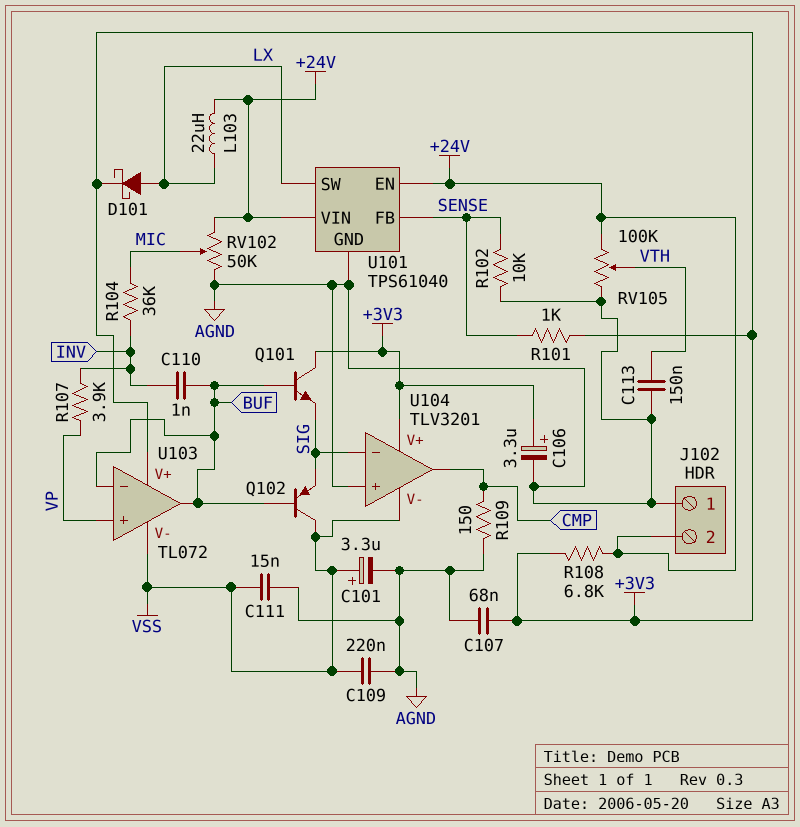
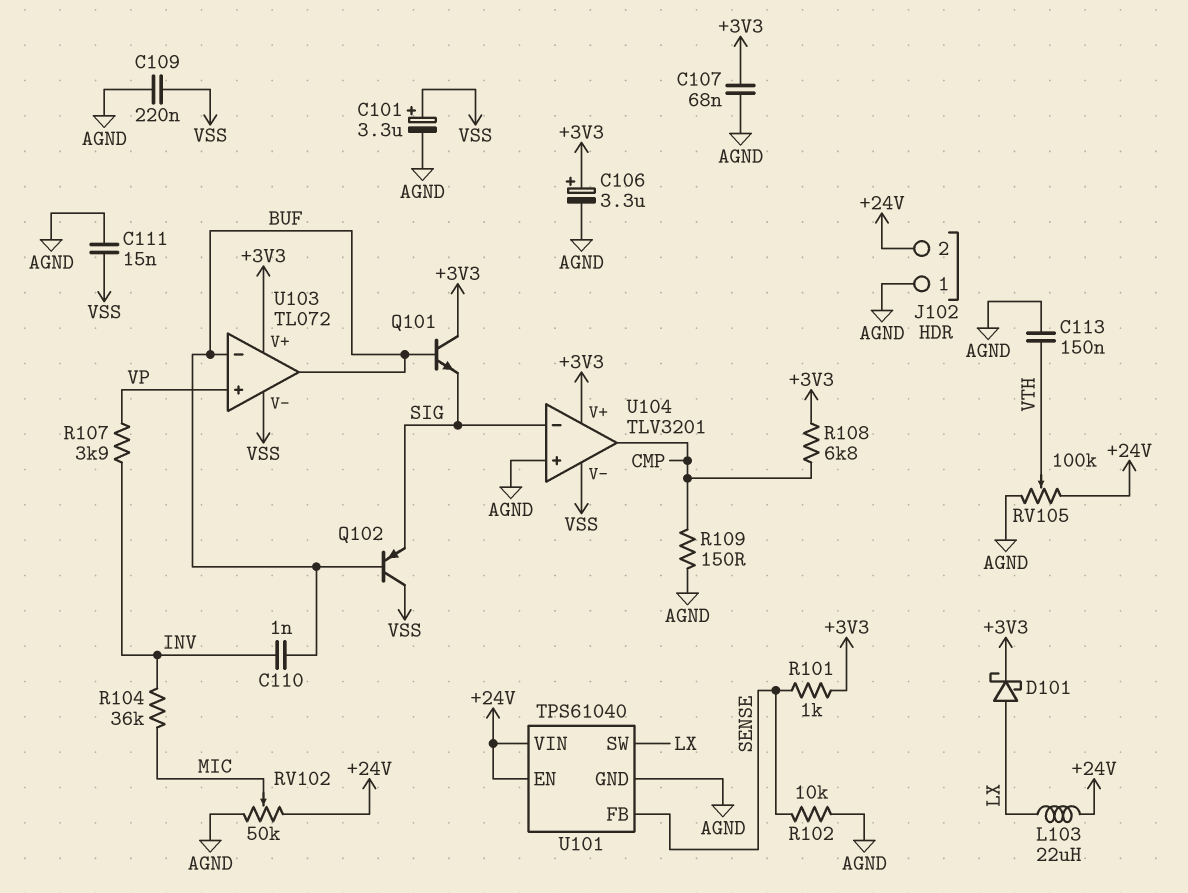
R108: 6.8k (+3V3, +24V) -> 6.8k (+3V3, CMP)

